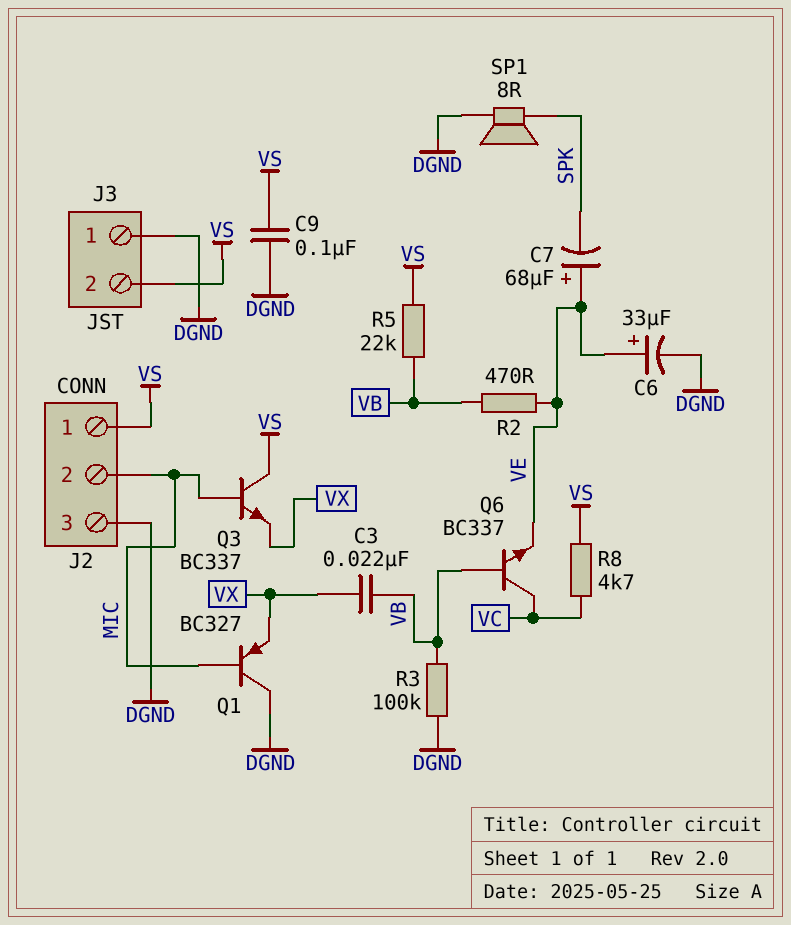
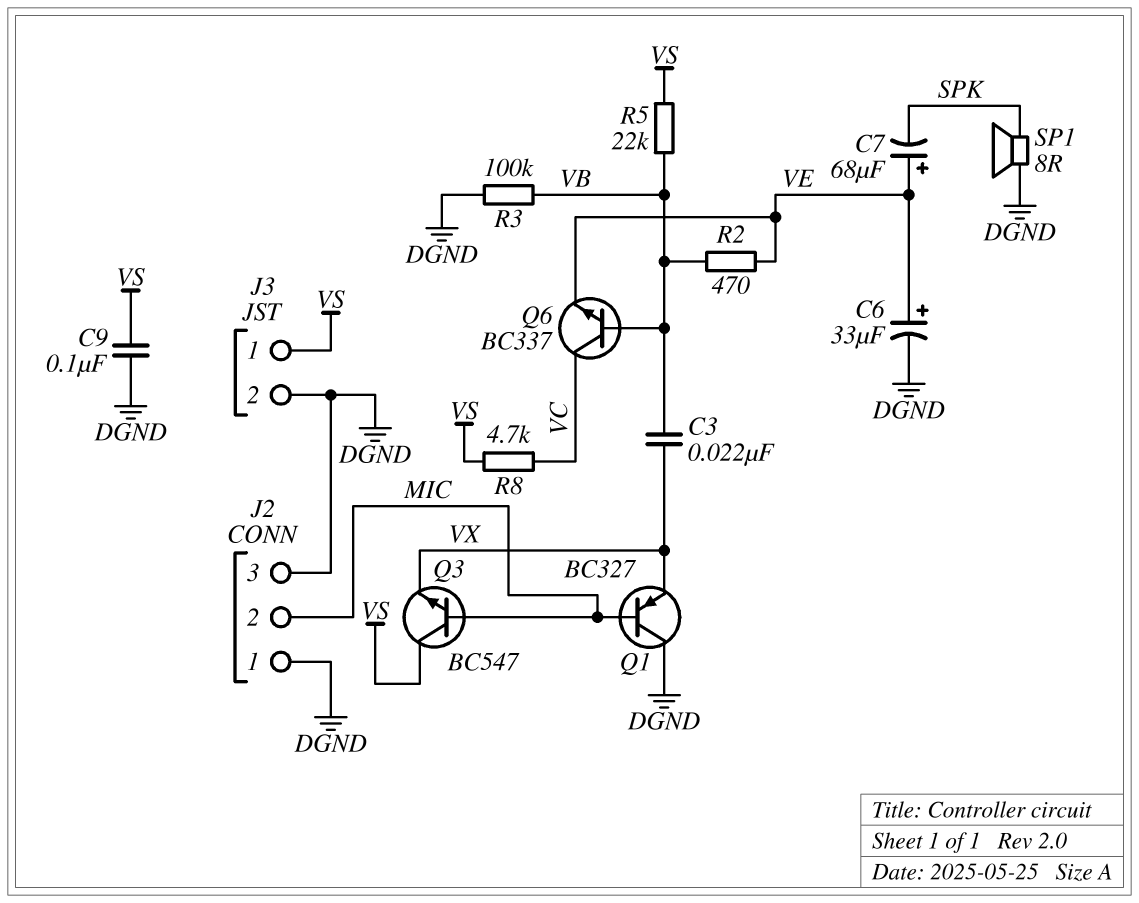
J2 pin 1: VS -> DGND
J3 pin 1: DGND -> VS
J3 pin 2: VS -> DGND
Q3: NPN BC337 (B MIC, C VS, E VX) -> NPN BC547 (B MIC, C VS, E VX)

